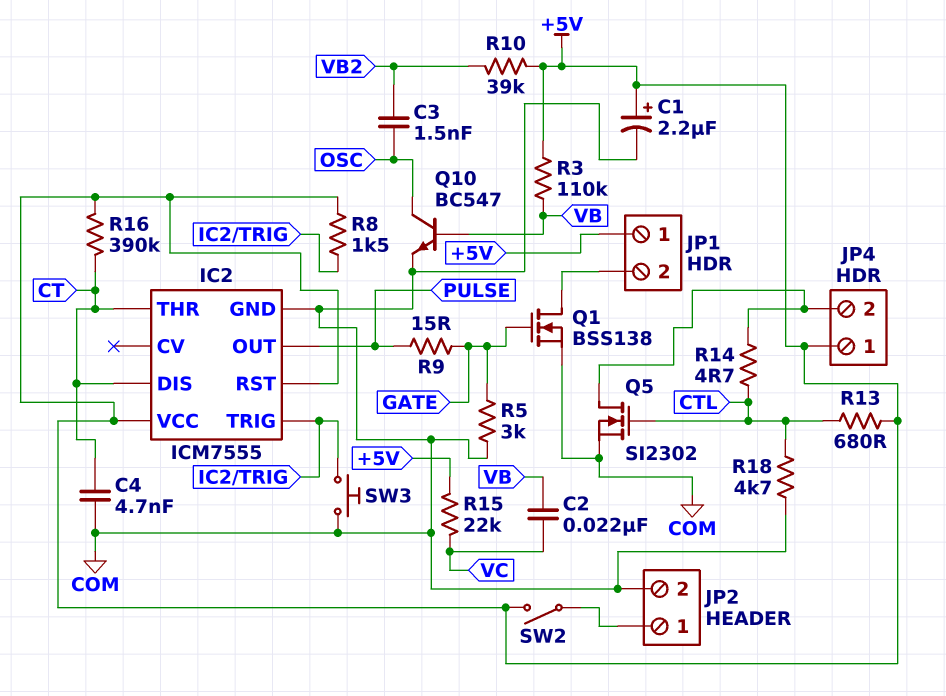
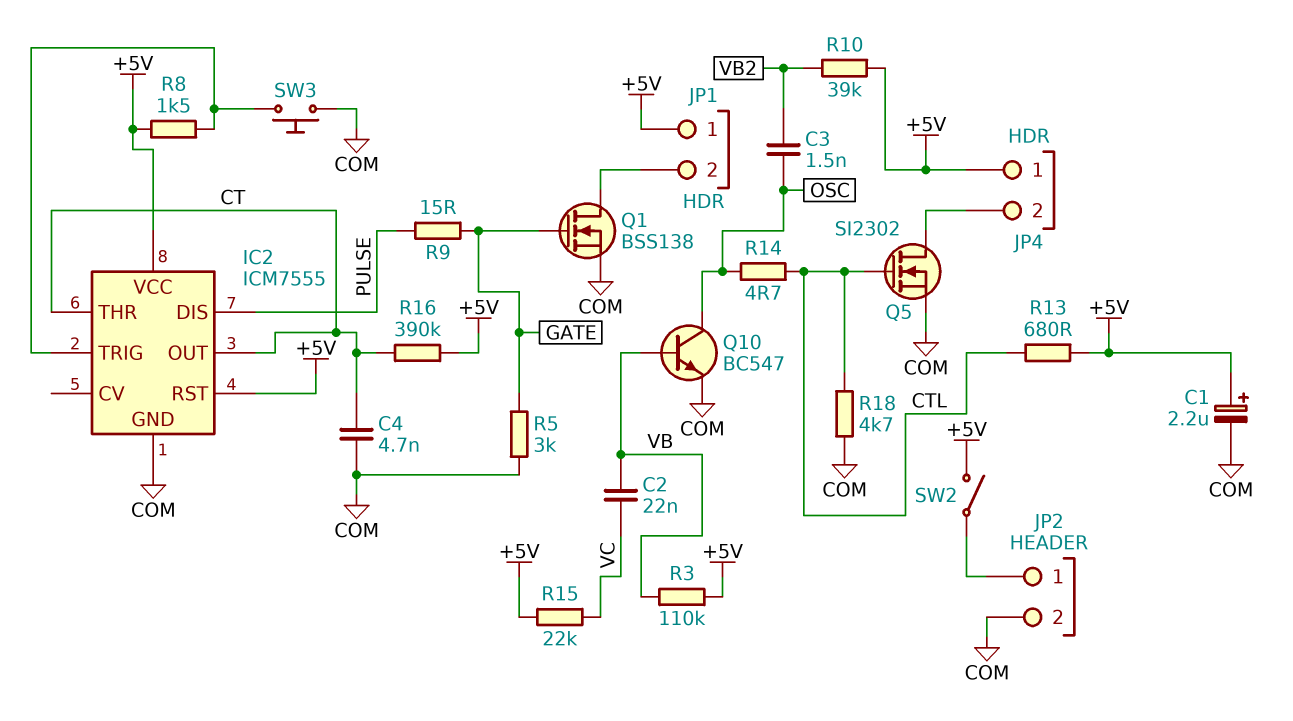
IC2 pin DIS: CT -> PULSE
IC2 pin OUT: PULSE -> CT
R14: 4.7 (CTL, JP4/2) -> 4.7 (CTL, OSC)

